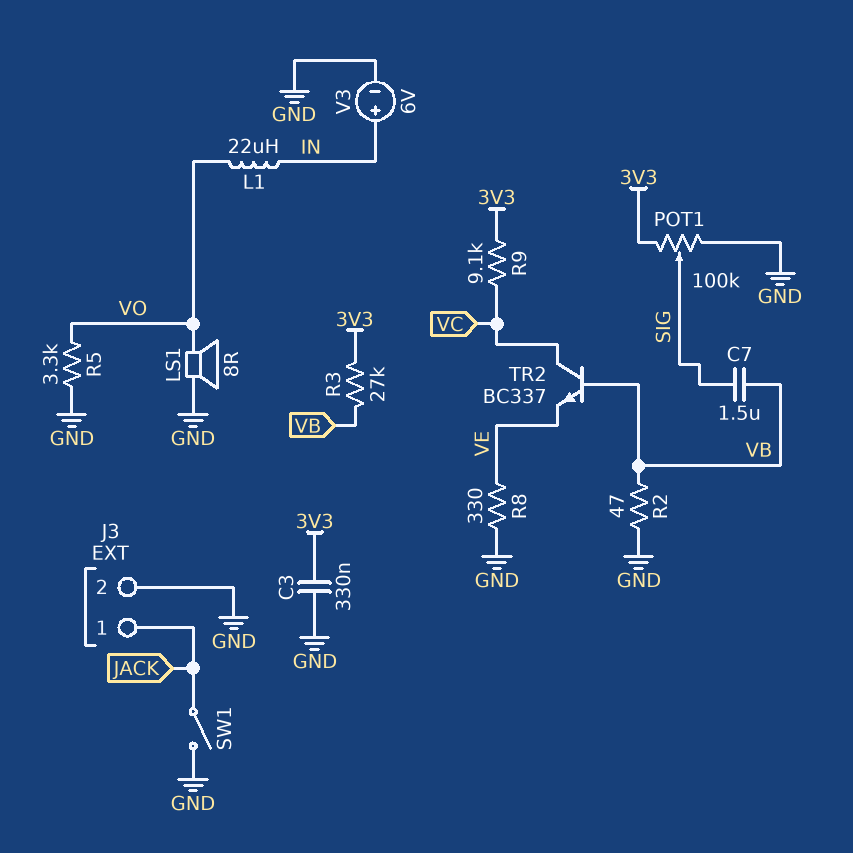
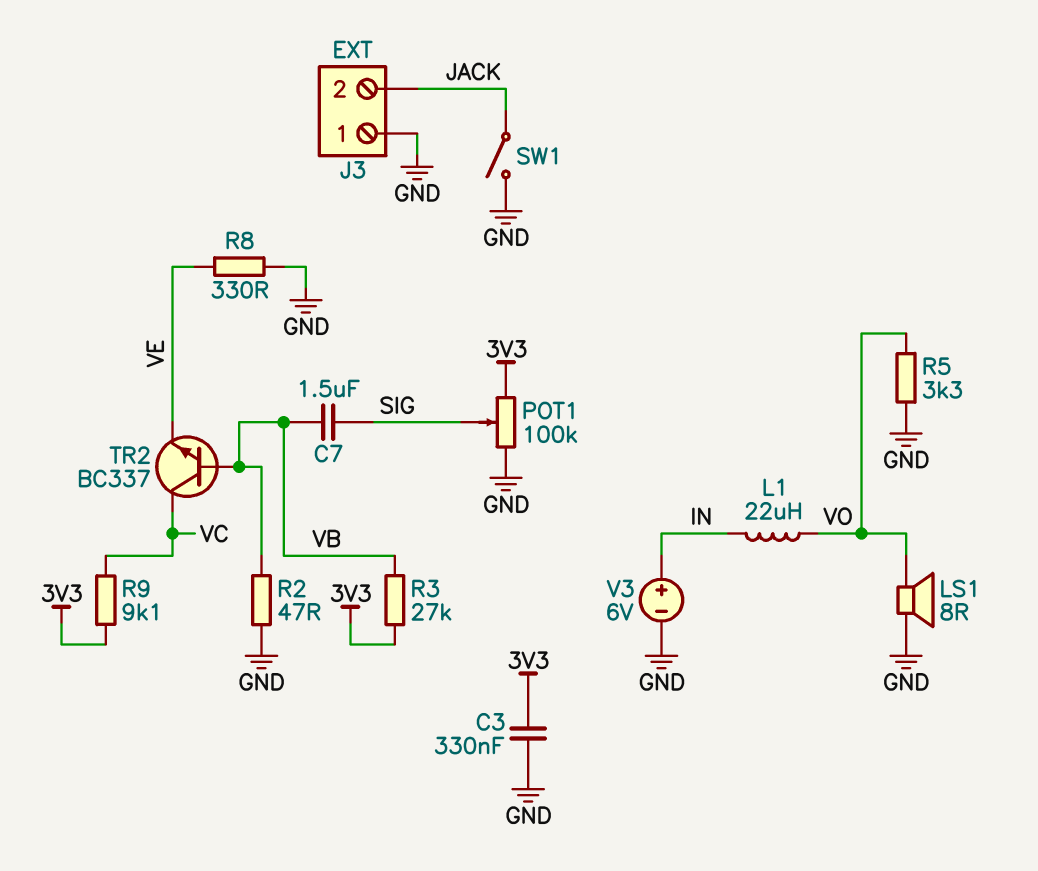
J3 pin 1: JACK -> GND
J3 pin 2: GND -> JACK

